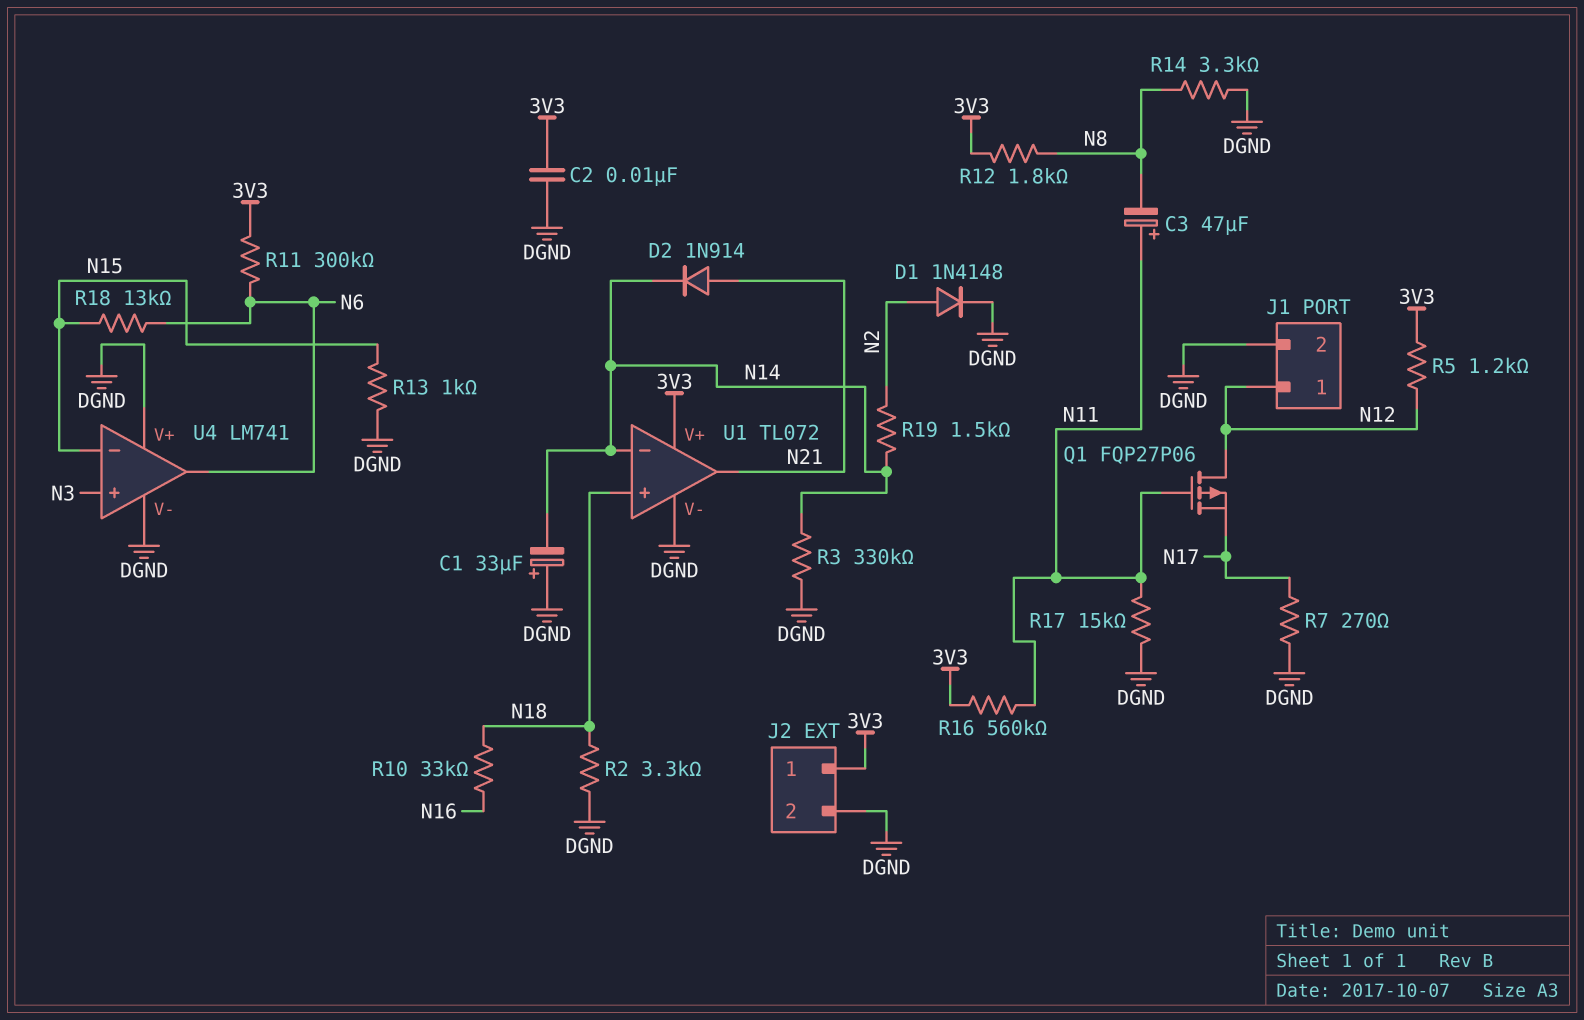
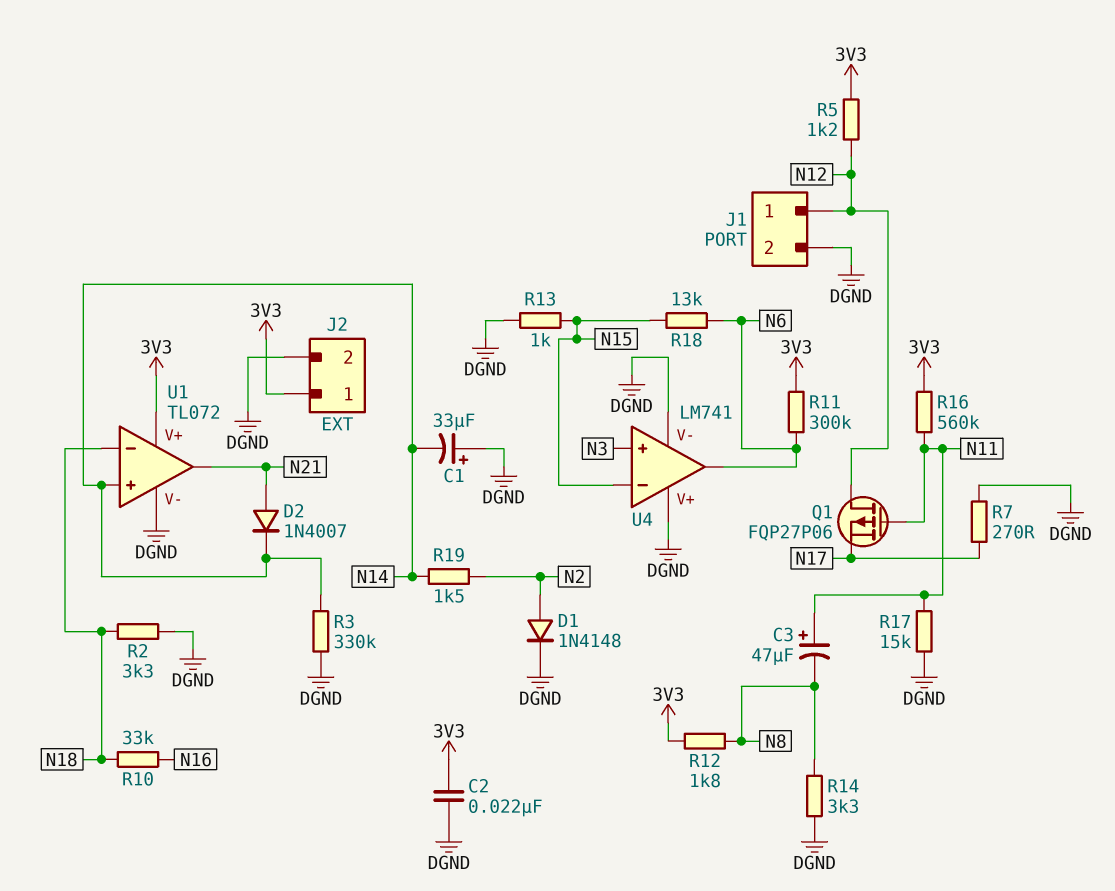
C2: 10nF (3V3, DGND) -> 22nF (3V3, DGND)
D2: diode 1N914 (A N21, K N14) -> diode 1N4007 (A N21, K N14)
U1 pin in+: N18 -> N14
U1 pin in-: N14 -> N18

